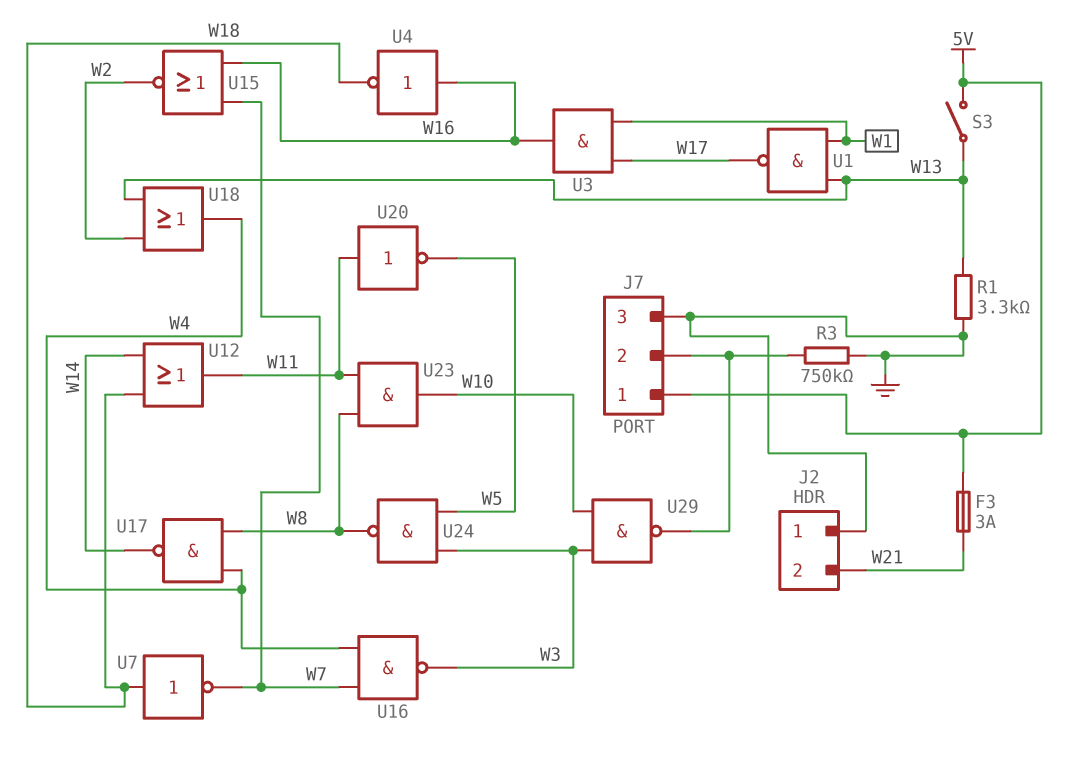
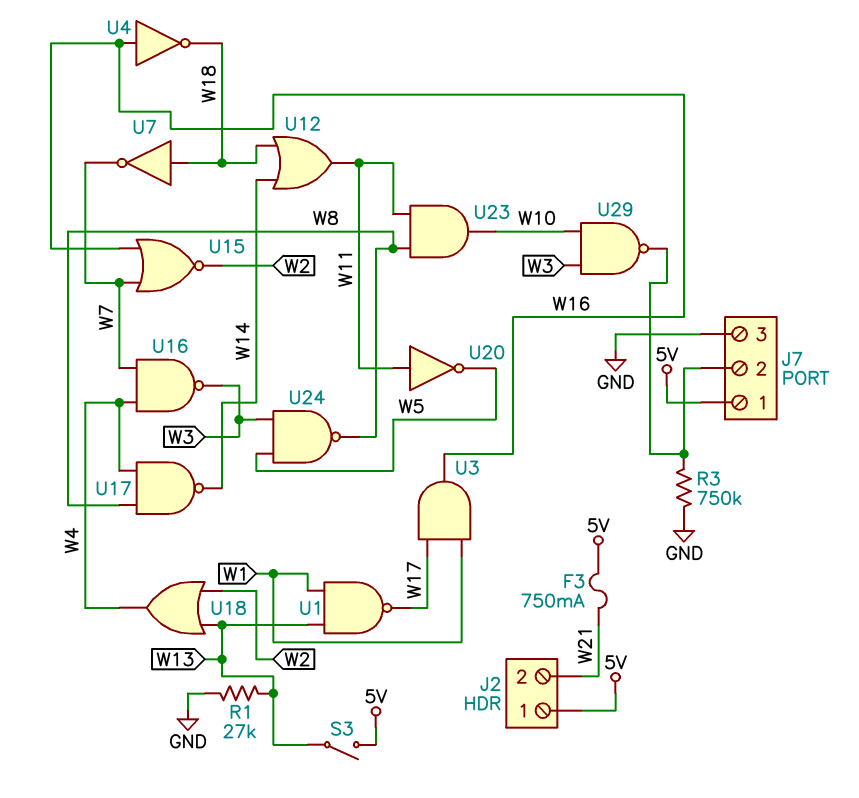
F3: 3A (5V, W21) -> 750mA (5V, W21)
J2 pin 1: GND -> 5V
R1: 3.3k (GND, W13) -> 27k (GND, W13)

